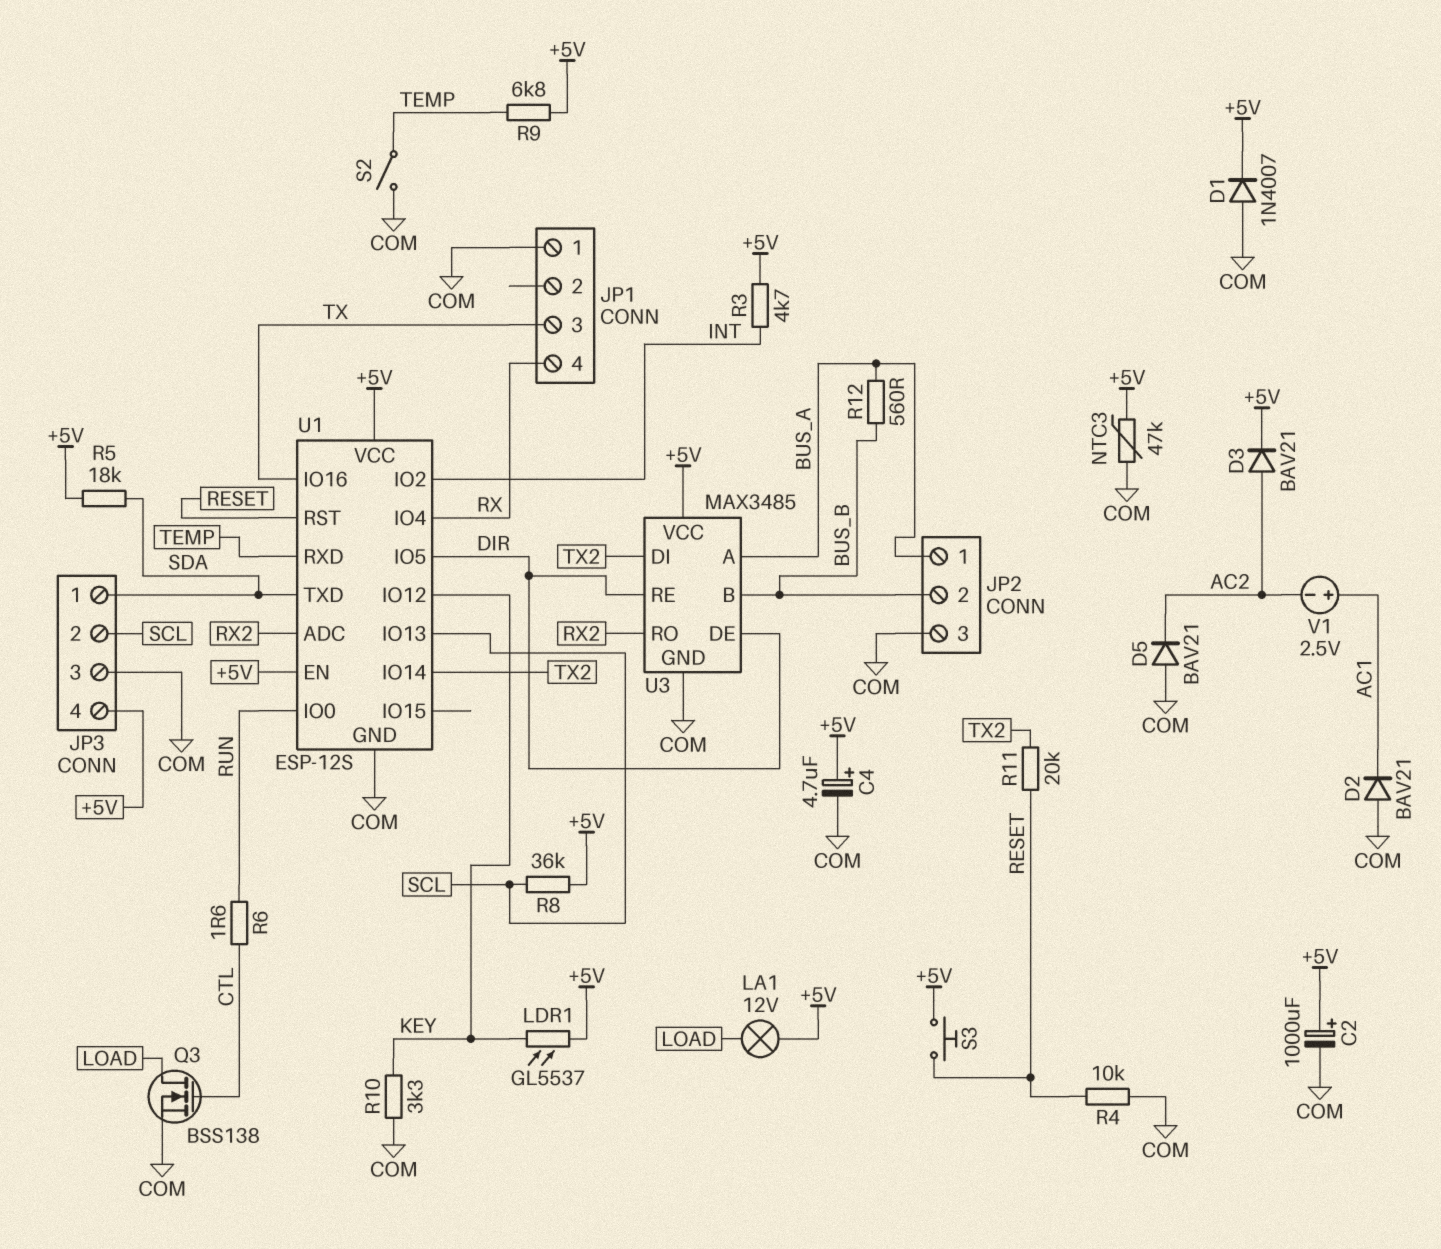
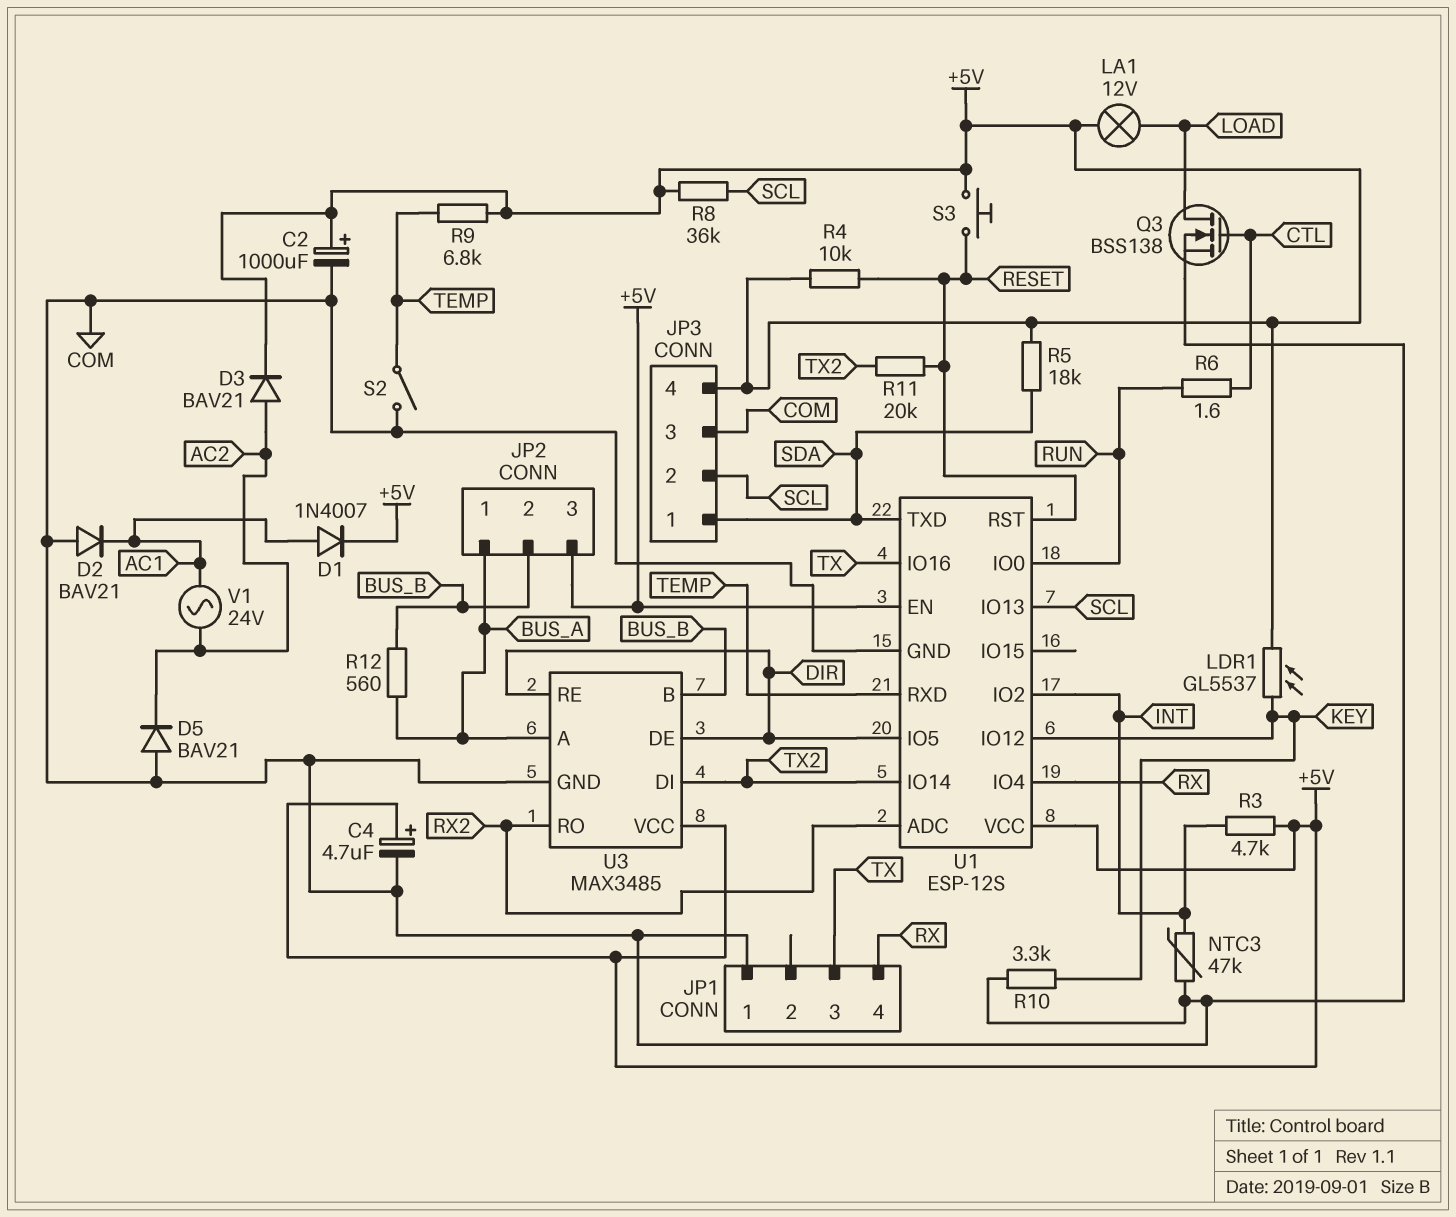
D1: diode 1N4007 (A COM, K +5V) -> diode 1N4007 (A AC1, K +5V)
JP2 pin 3: COM -> +5V
NTC3: 47k (+5V, COM) -> 47k (COM, INT)
R4: 10k (COM, RESET) -> 10k (+5V, RESET)
V1: 2.5V (plus AC1, minus AC2) -> AC 24V (AC1, AC2)

